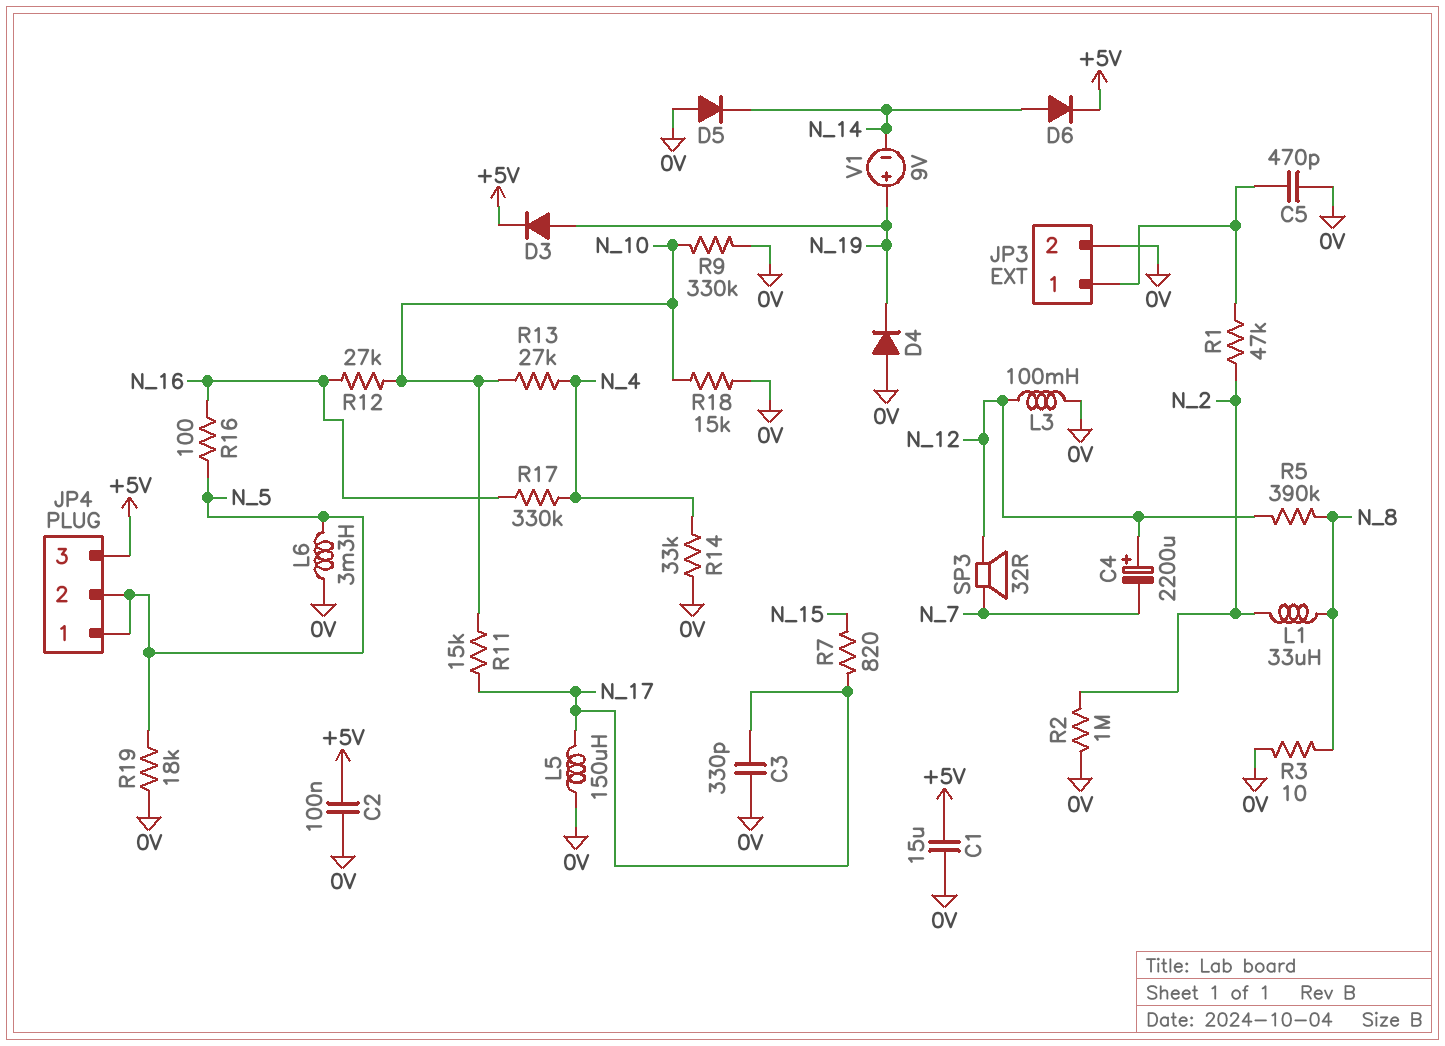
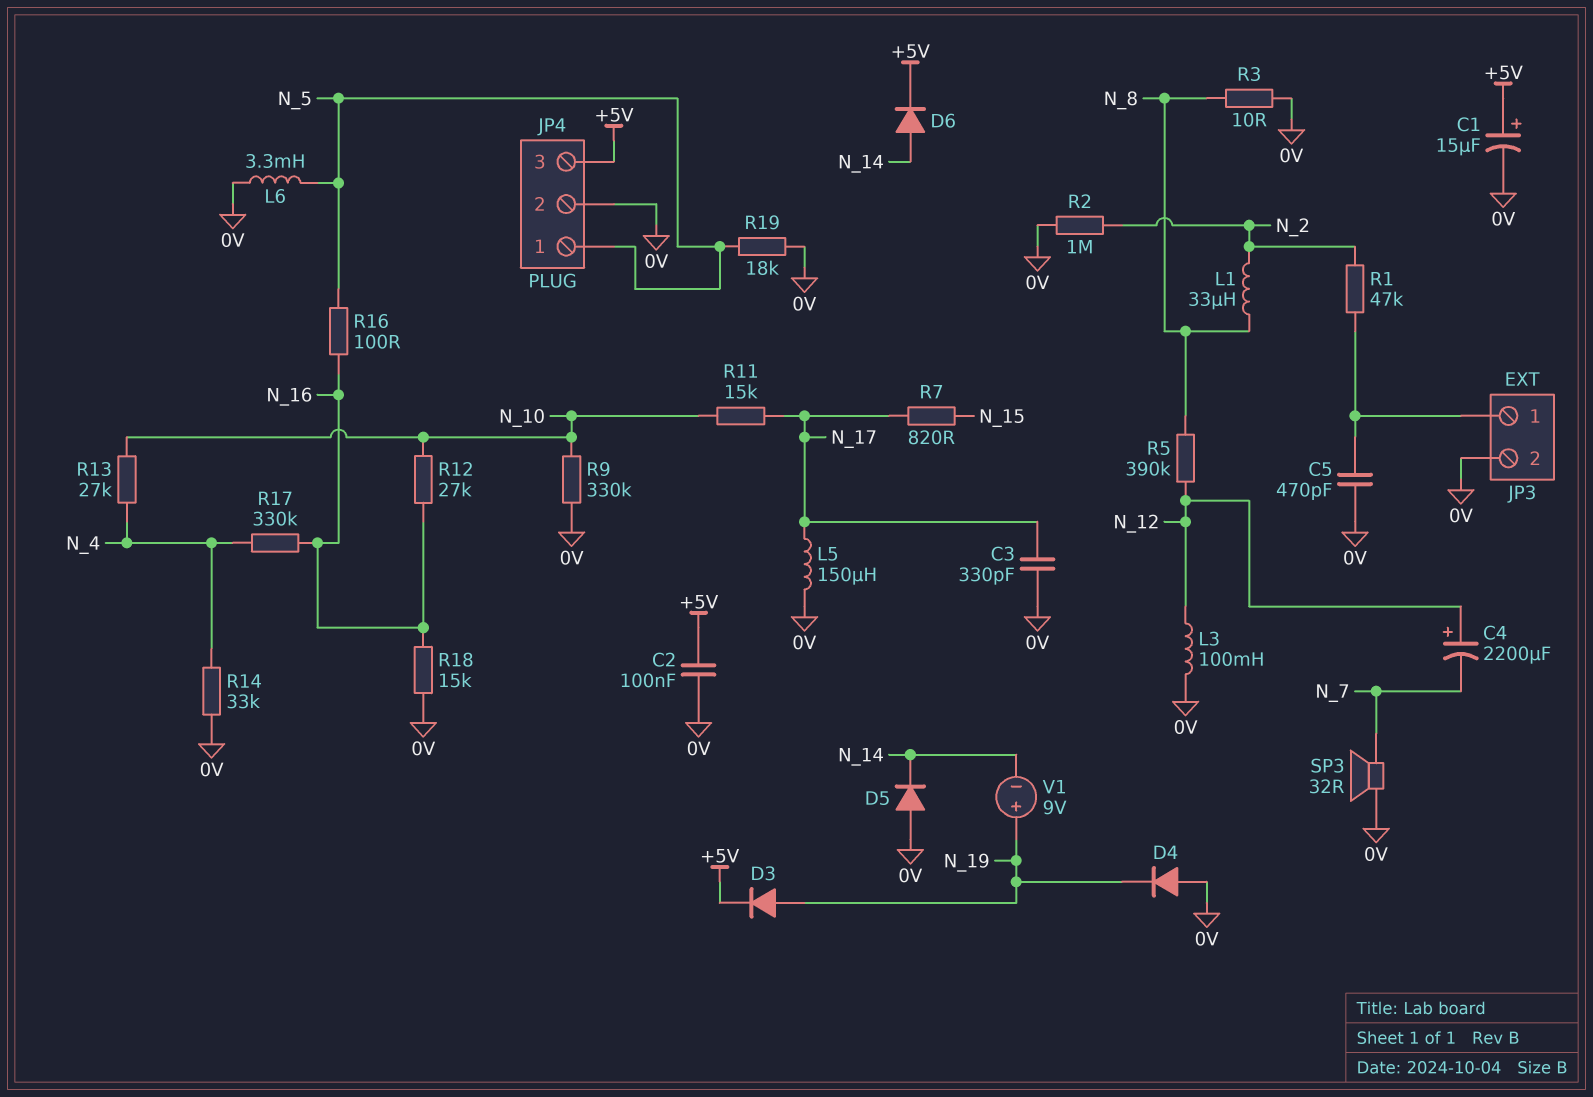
C1: 15uF (+5V, 0V) -> 15uF (plus +5V, minus 0V)
JP4 pin 2: N_5 -> 0V
R18: 15k (0V, N_10) -> 15k (0V, N_16)
SP3: speaker 32R (N_7, N_12) -> speaker 32R (0V, N_7)

